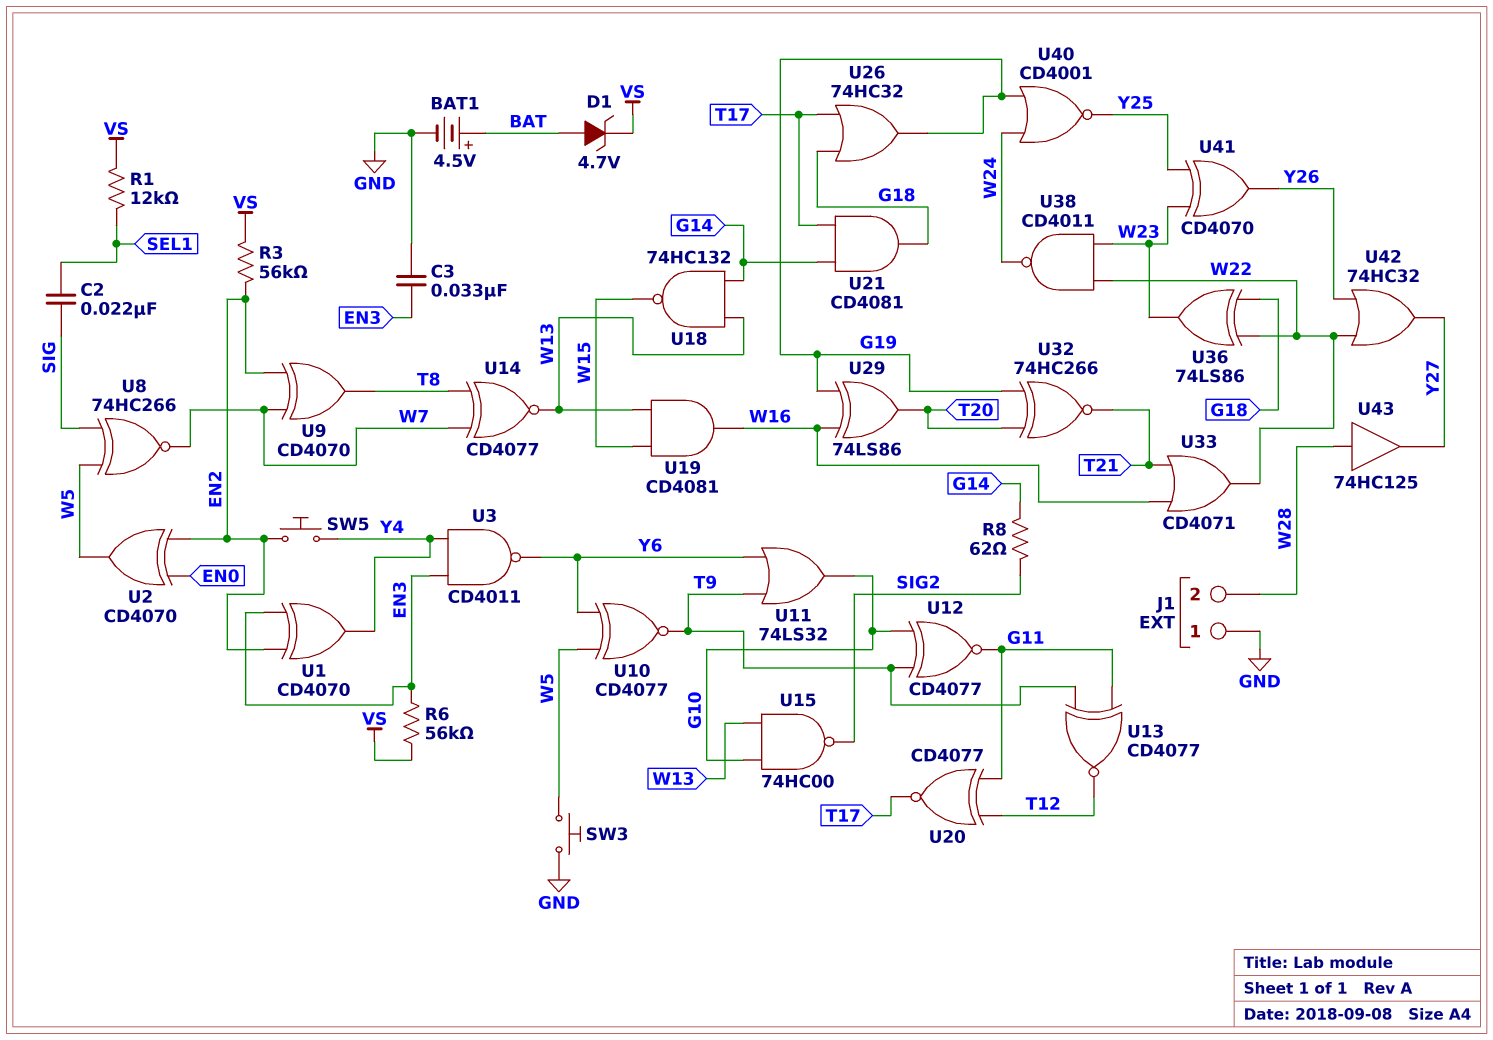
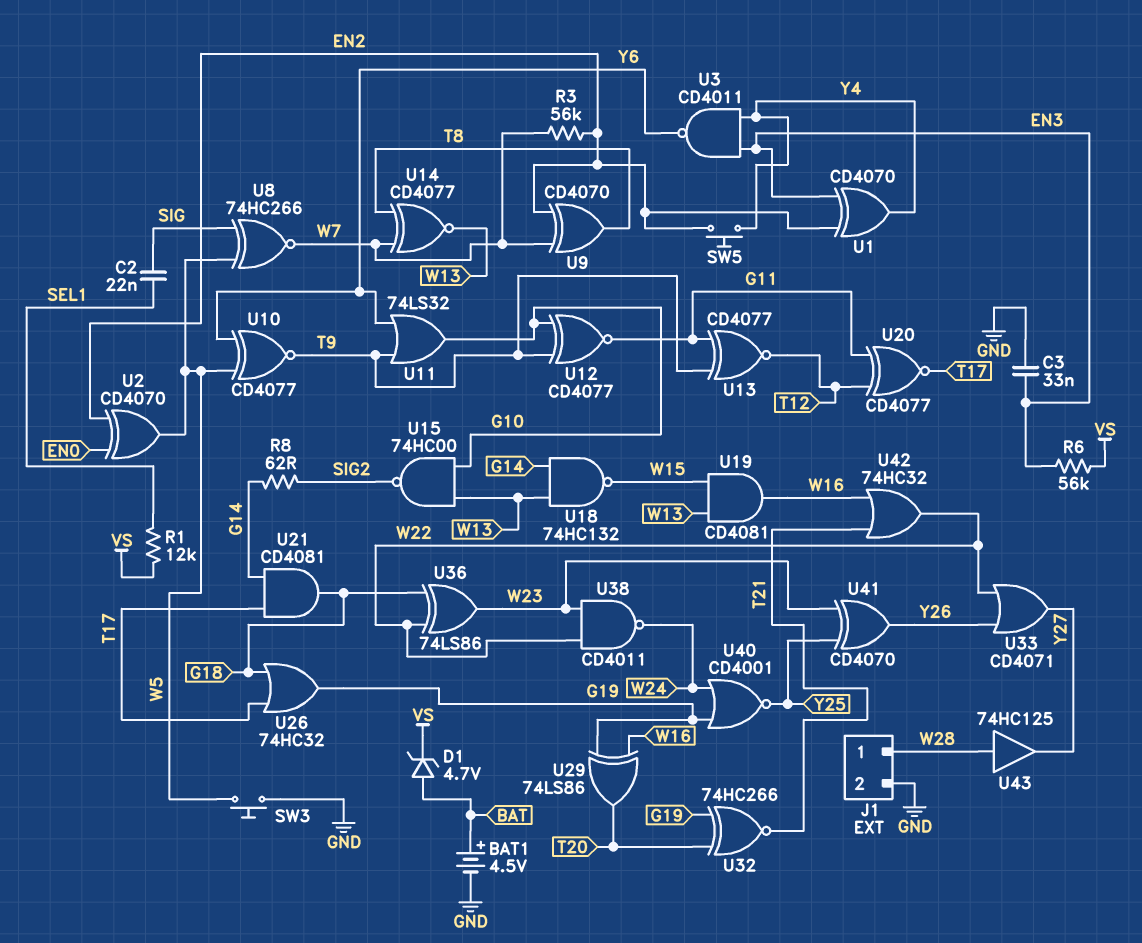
J1 pin 1: GND -> W28
J1 pin 2: W28 -> GND
R3: 56k (EN2, VS) -> 56k (EN2, W7)
U33: OR CD4071 (in T21, in W16, out W22) -> OR CD4071 (in W22, in Y26, out Y27)
U42: OR 74HC32 (in W22, in Y26, out Y27) -> OR 74HC32 (in T21, in W16, out W22)

